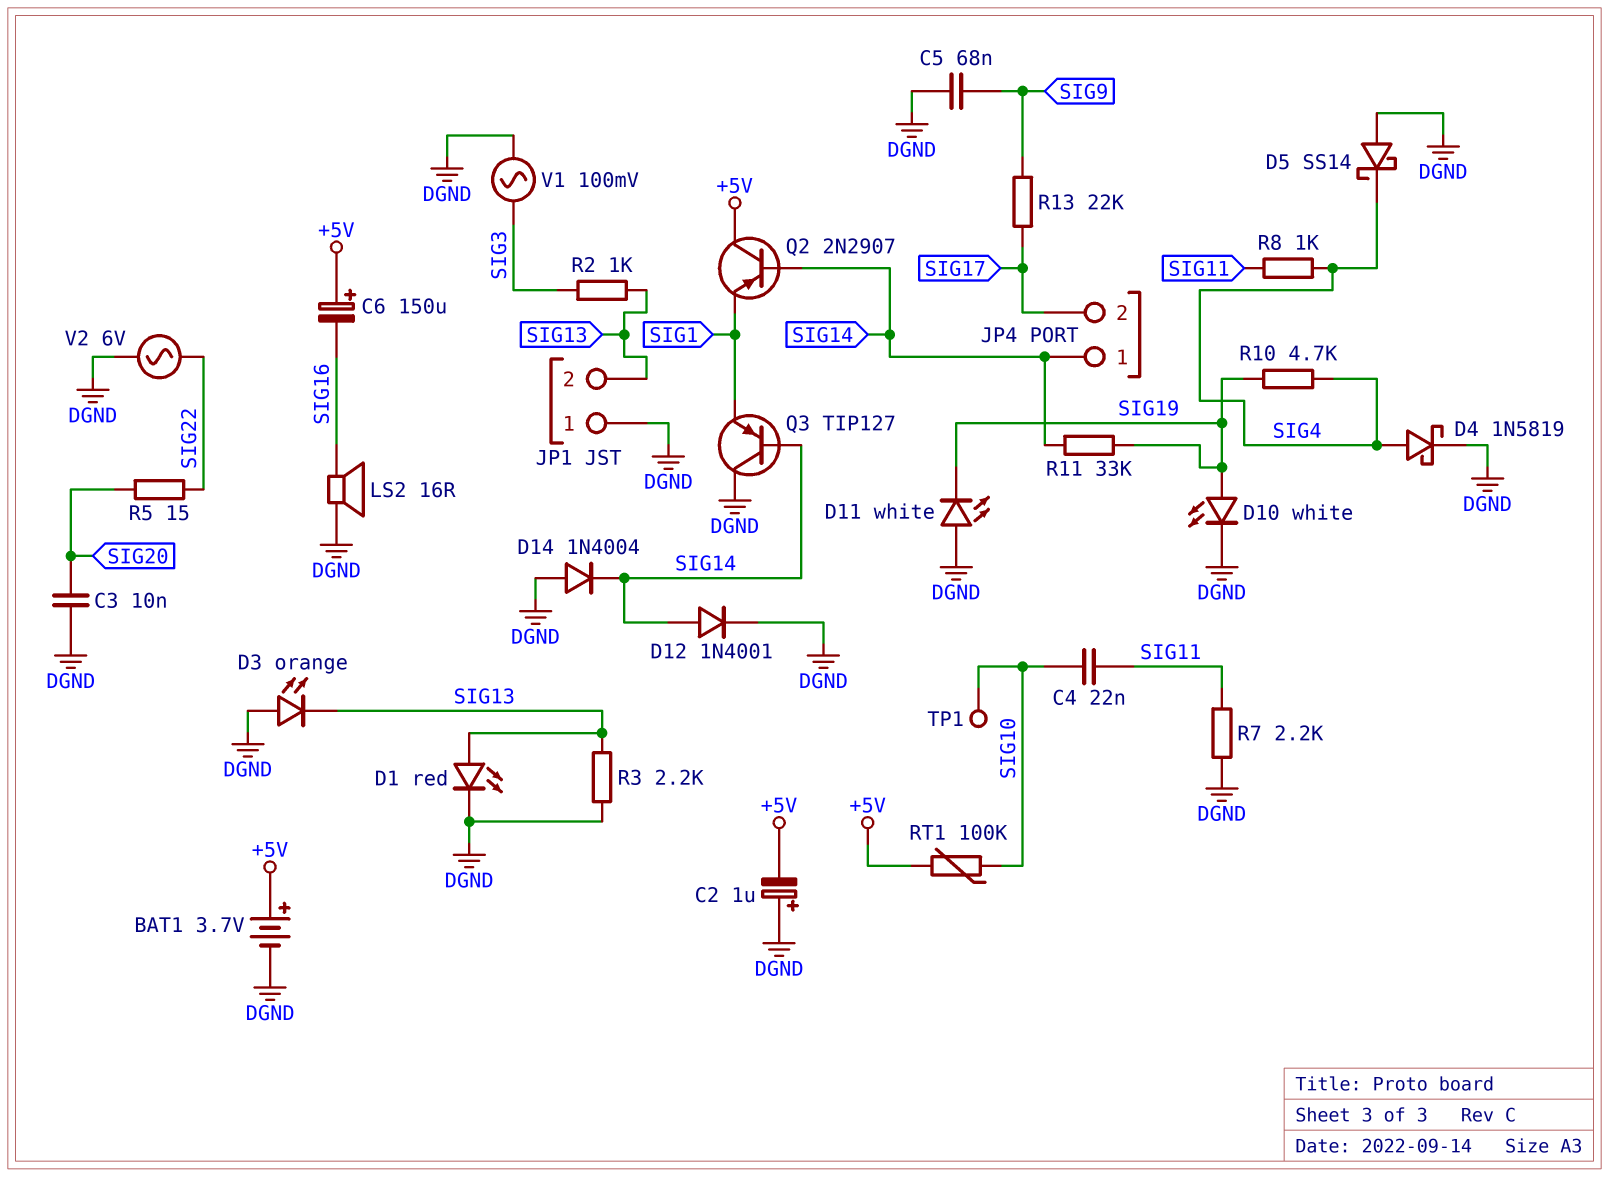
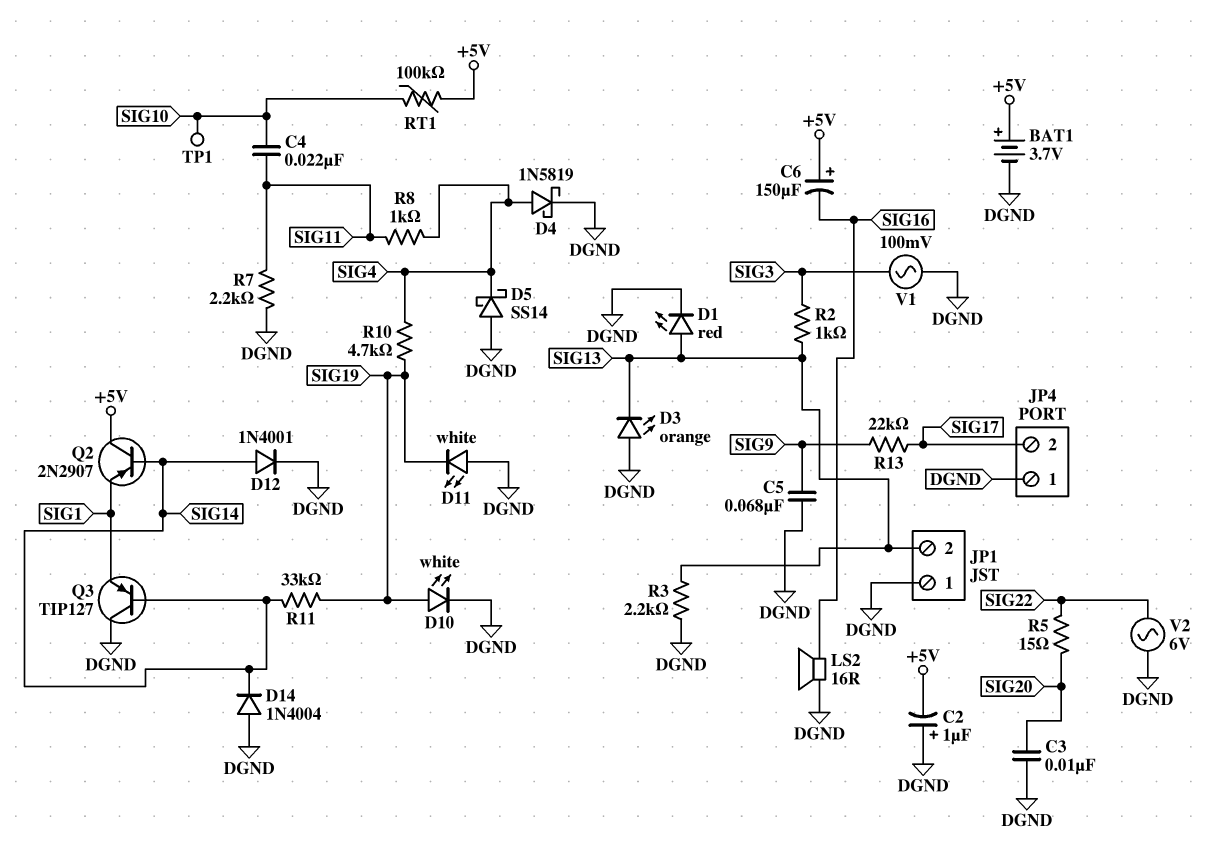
JP4 pin 1: SIG14 -> DGND

